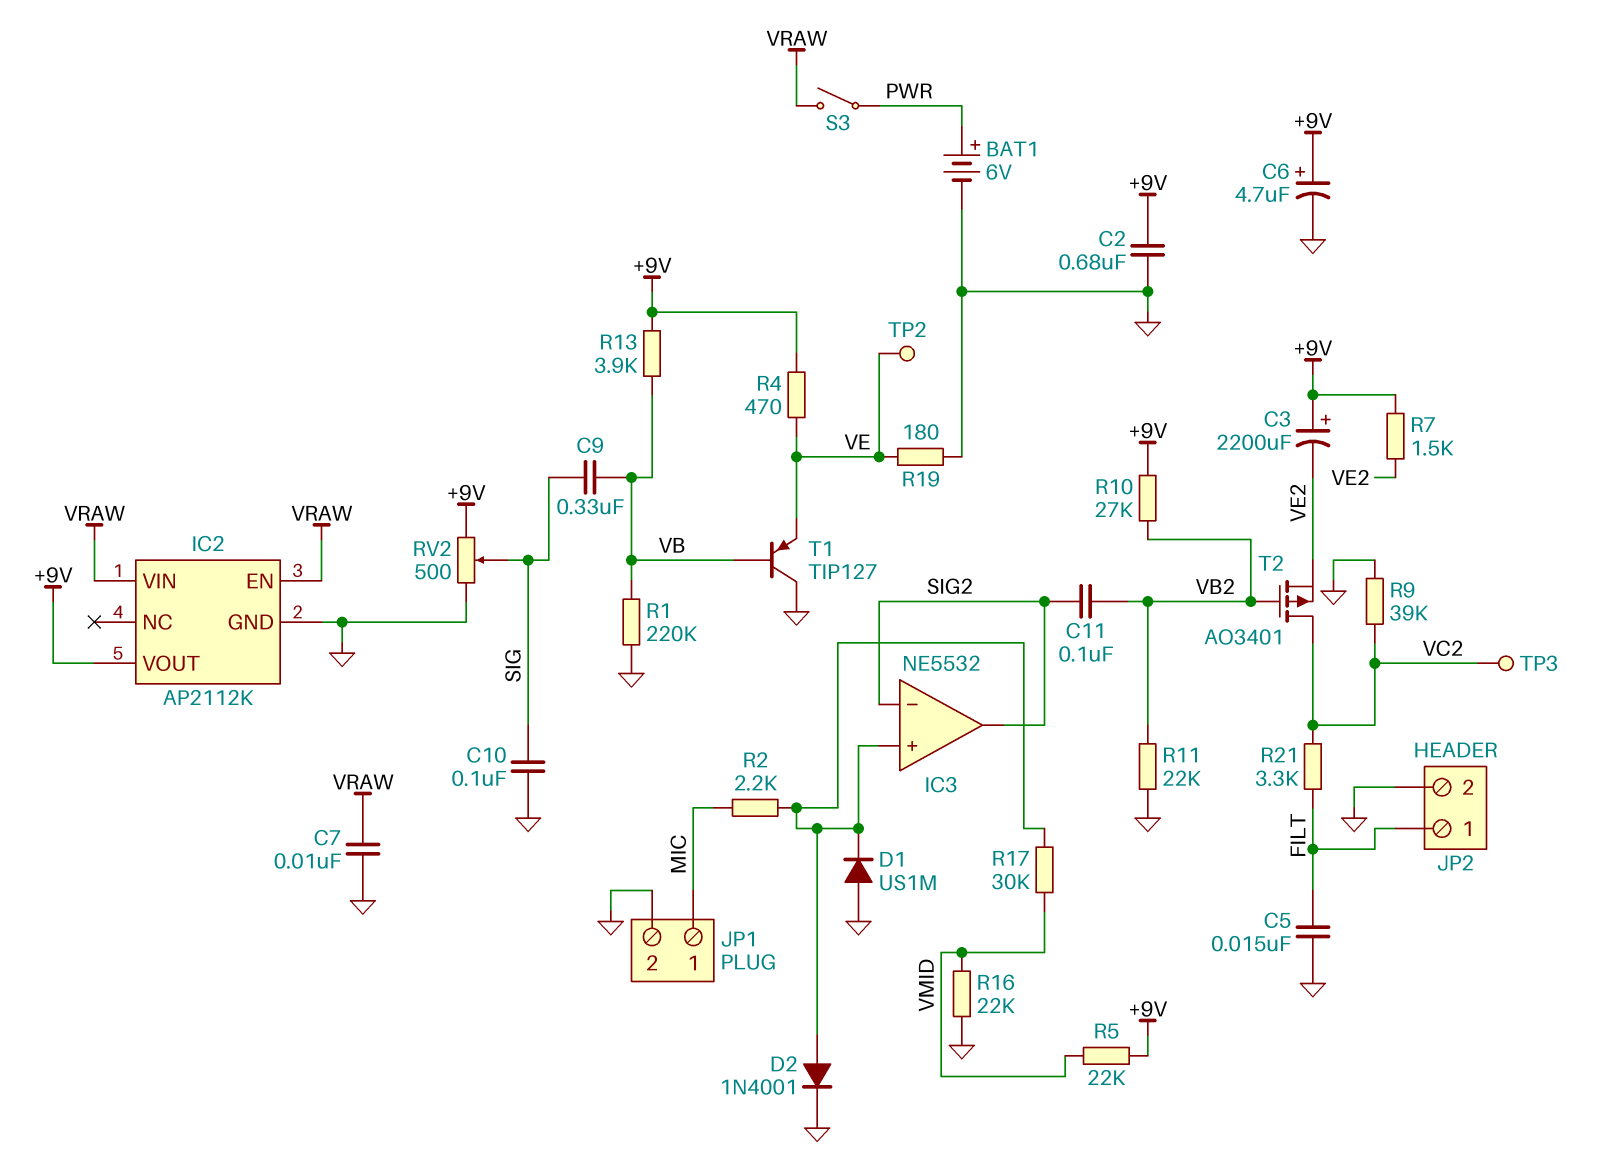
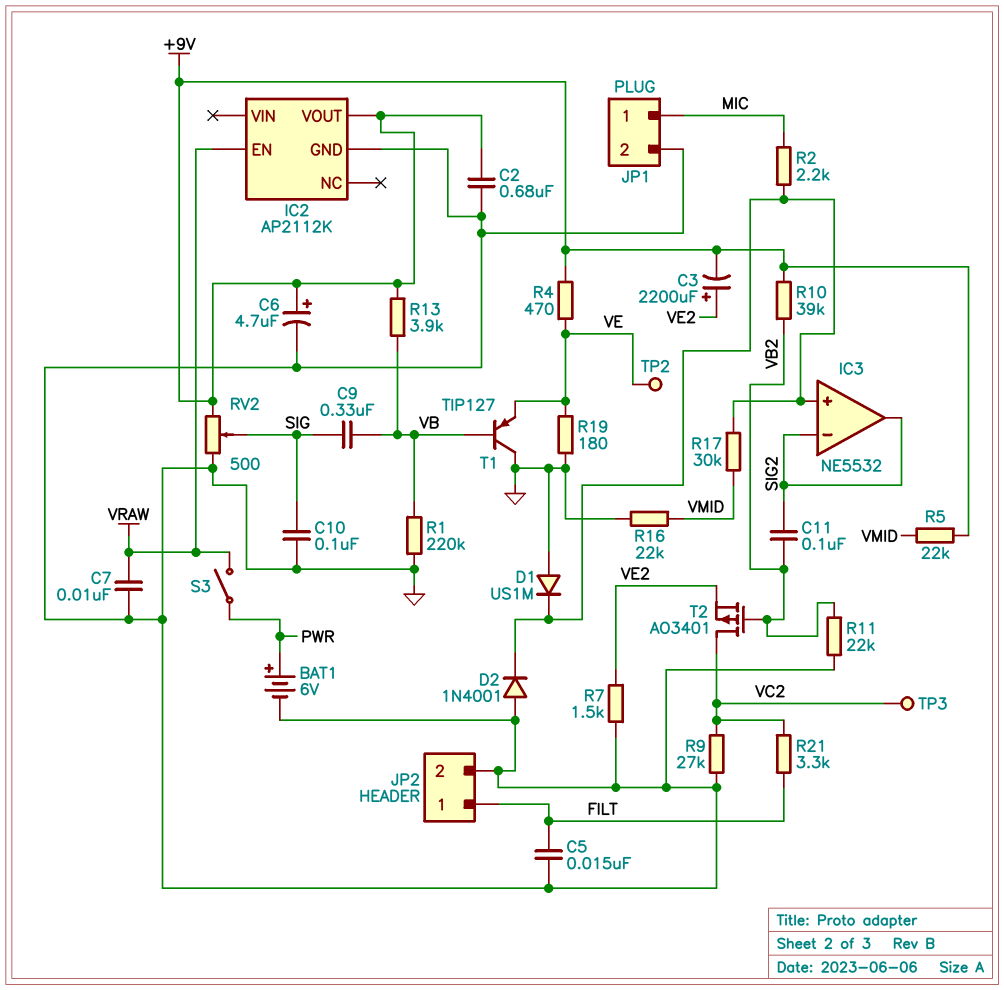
C3: 2200uF (plus +9V, minus VE2) -> 2200uF (plus VE2, minus +9V)
D2: diode 1N4001 (A IC3/in+, K GND) -> diode 1N4001 (A GND, K IC3/in+)
IC2 pin VIN: VRAW -> none
R7: 1.5k (+9V, VE2) -> 1.5k (GND, VE2)
R9: 39k (GND, VC2) -> 27k (GND, VC2)
R10: 27k (+9V, VB2) -> 39k (+9V, VB2)

